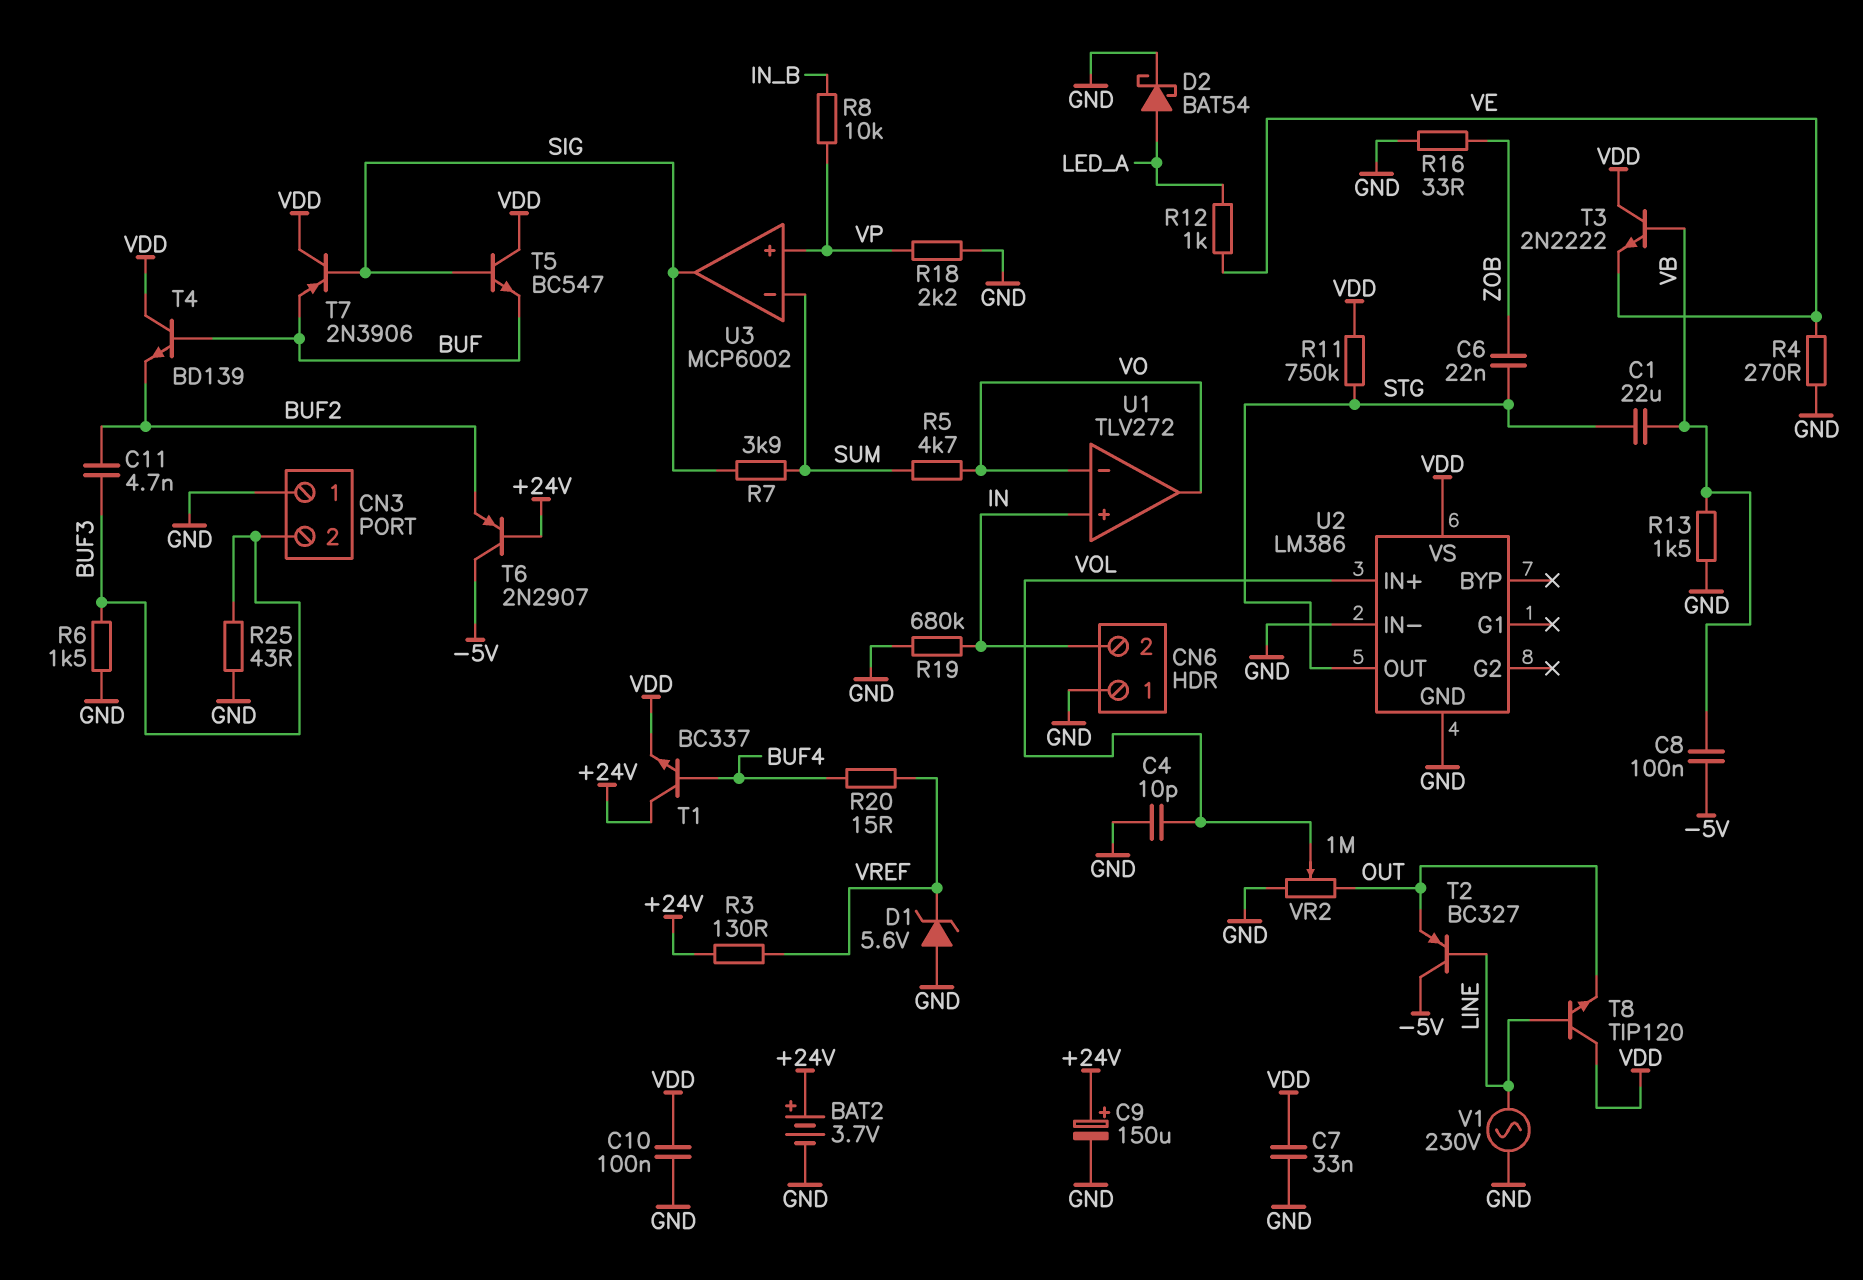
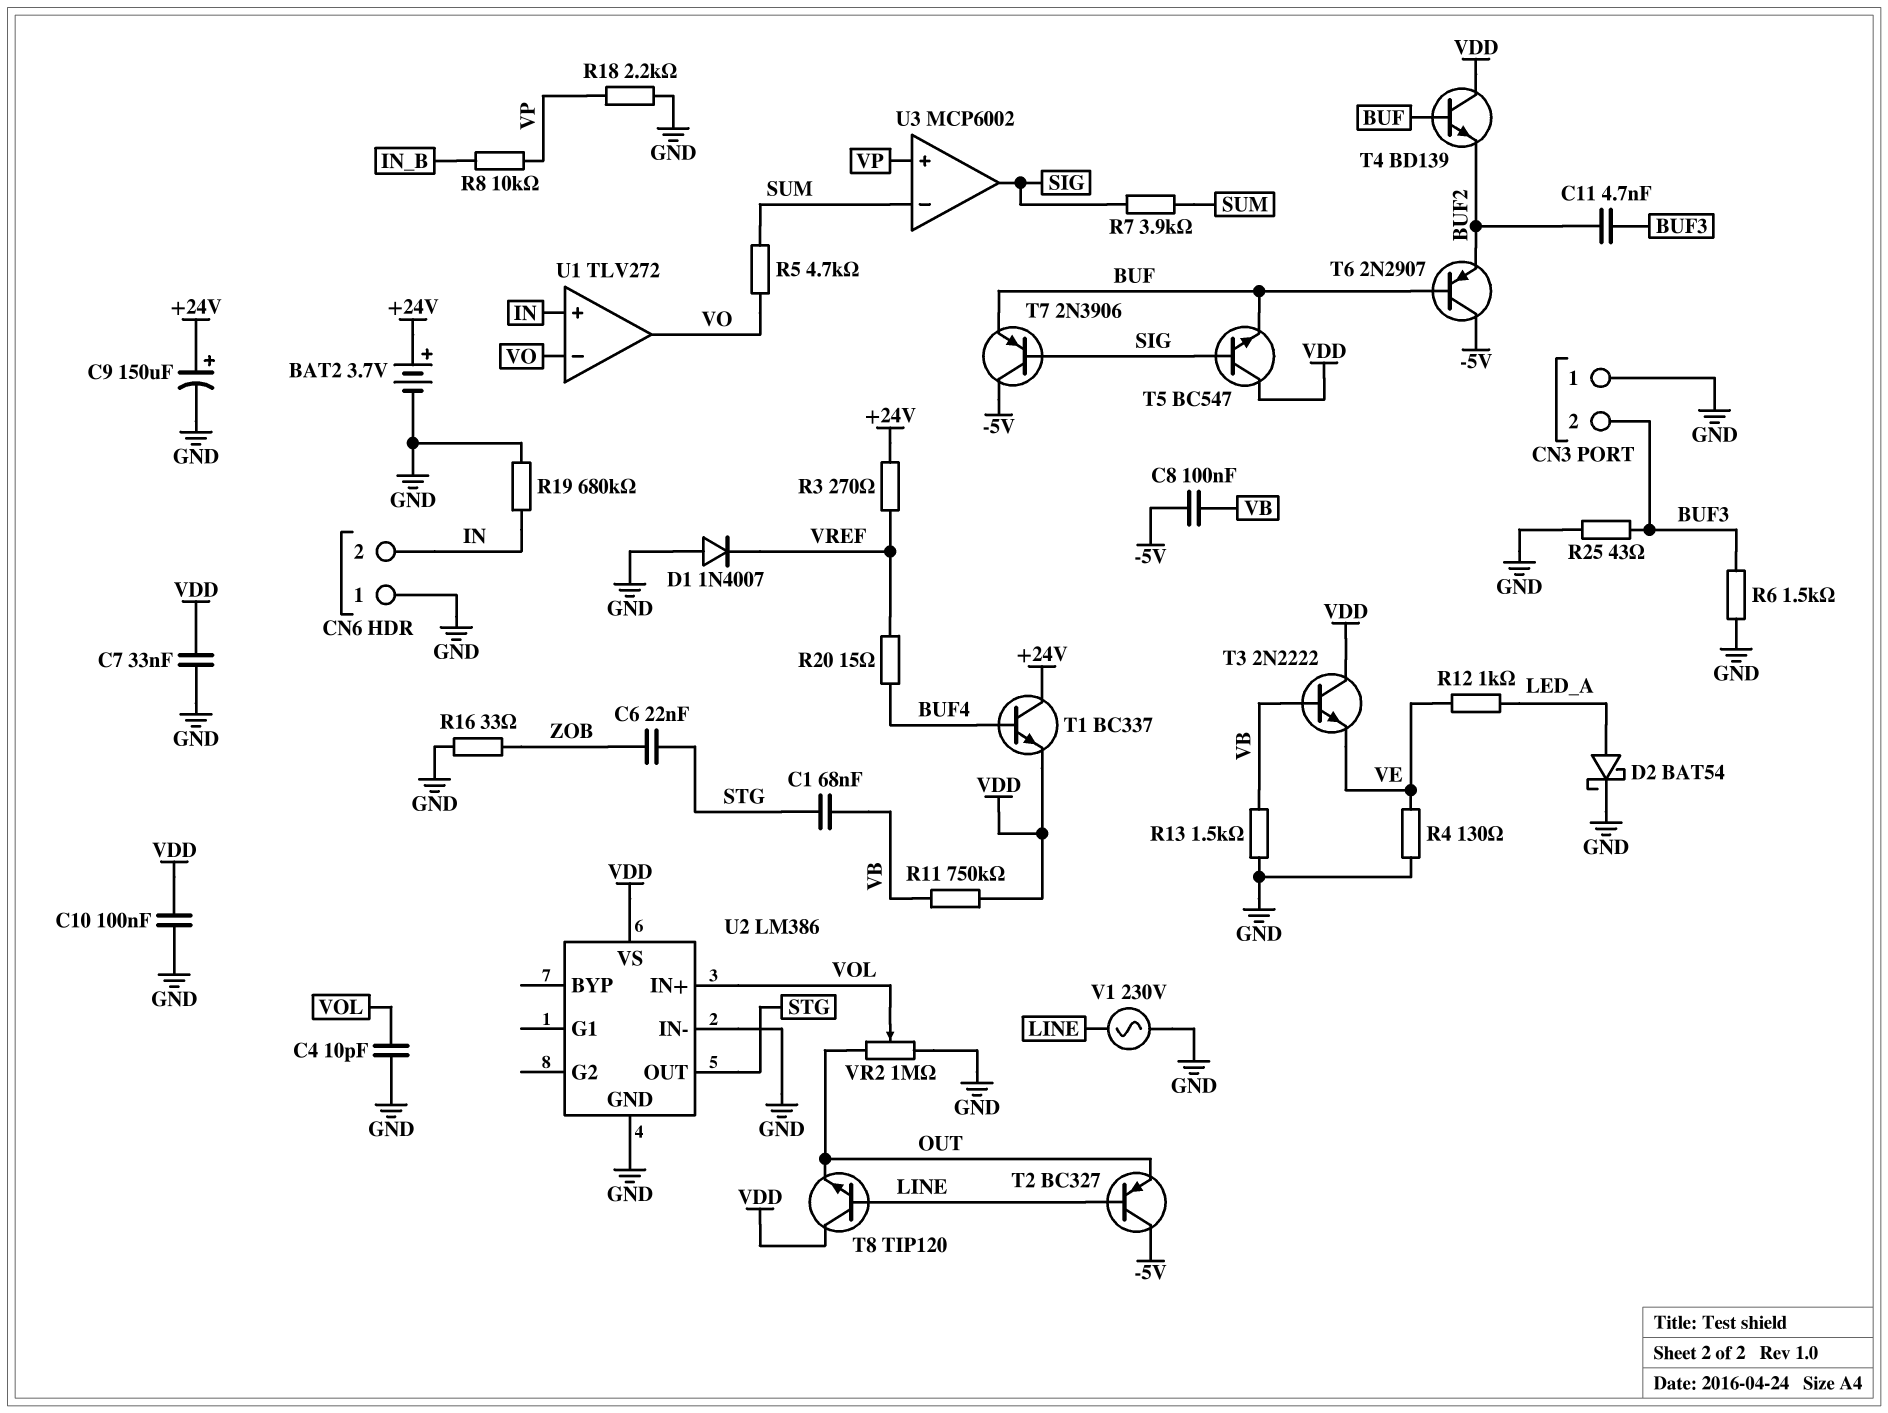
C1: 22uF (STG, VB) -> 68nF (STG, VB)
D1: zener 5.6V (A GND, K VREF) -> diode 1N4007 (A GND, K VREF)
R3: 130 (+24V, VREF) -> 270 (+24V, VREF)
R4: 270 (GND, VE) -> 130 (GND, VE)
R11: 750k (STG, VDD) -> 750k (VB, VDD)
T6: PNP 2N2907 (B +24V, C -5V, E BUF2) -> PNP 2N2907 (B BUF, C -5V, E BUF2)
T7: PNP 2N3906 (B SIG, C VDD, E BUF) -> PNP 2N3906 (B SIG, C -5V, E BUF)

